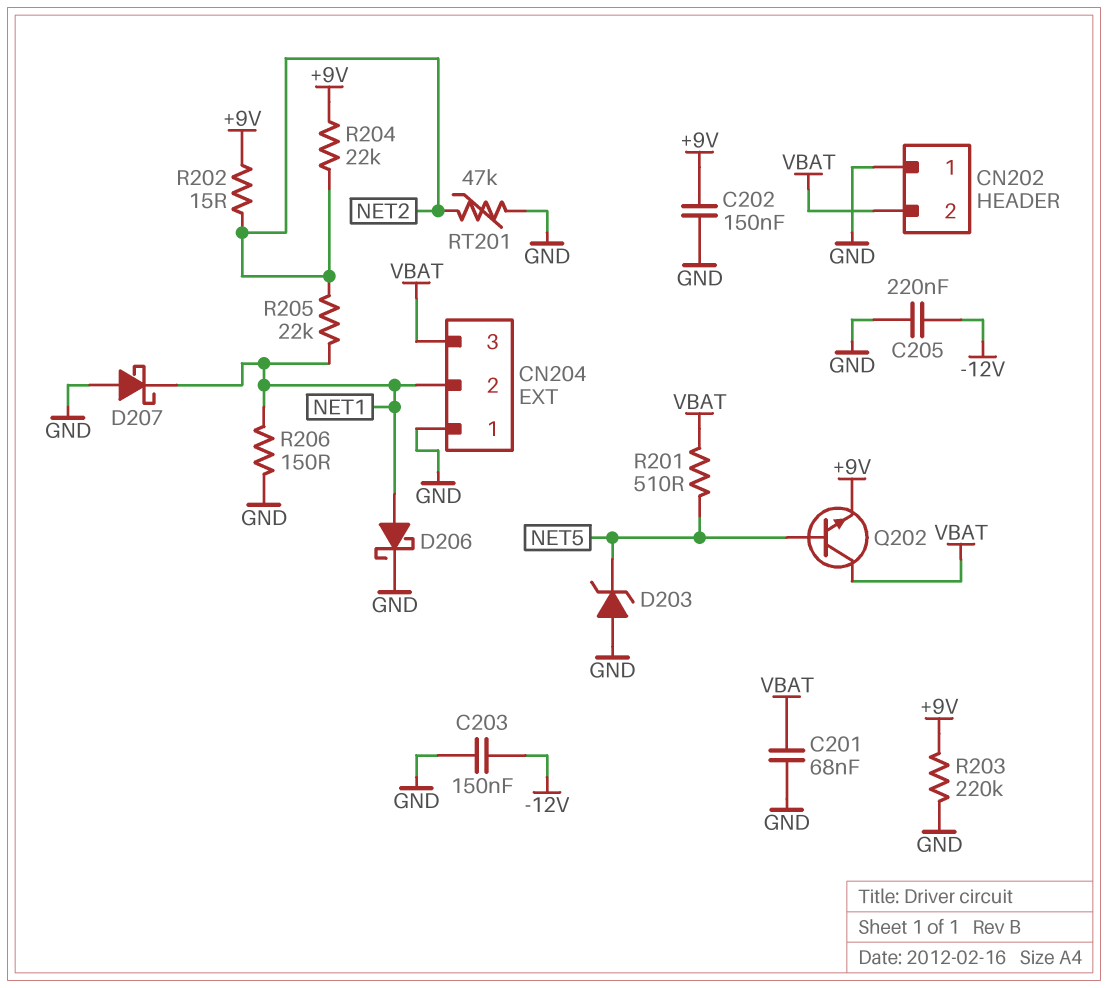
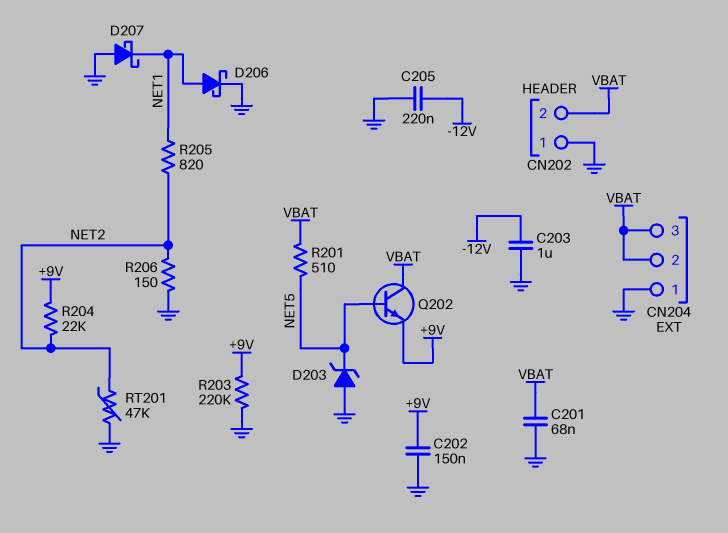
C203: 150nF (-12V, GND) -> 1uF (-12V, GND)
CN204 pin 2: NET1 -> VBAT
R202: 15 (+9V, NET2) -> none
R205: 22k (NET1, NET2) -> 820 (NET1, NET2)
R206: 150 (GND, NET1) -> 150 (GND, NET2)

